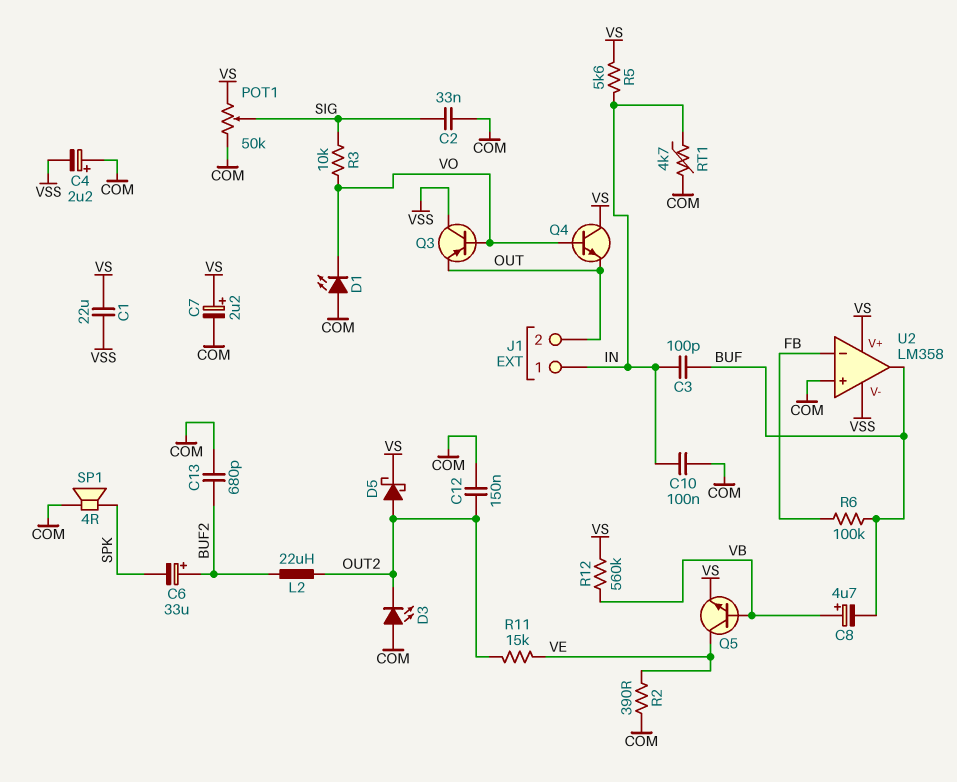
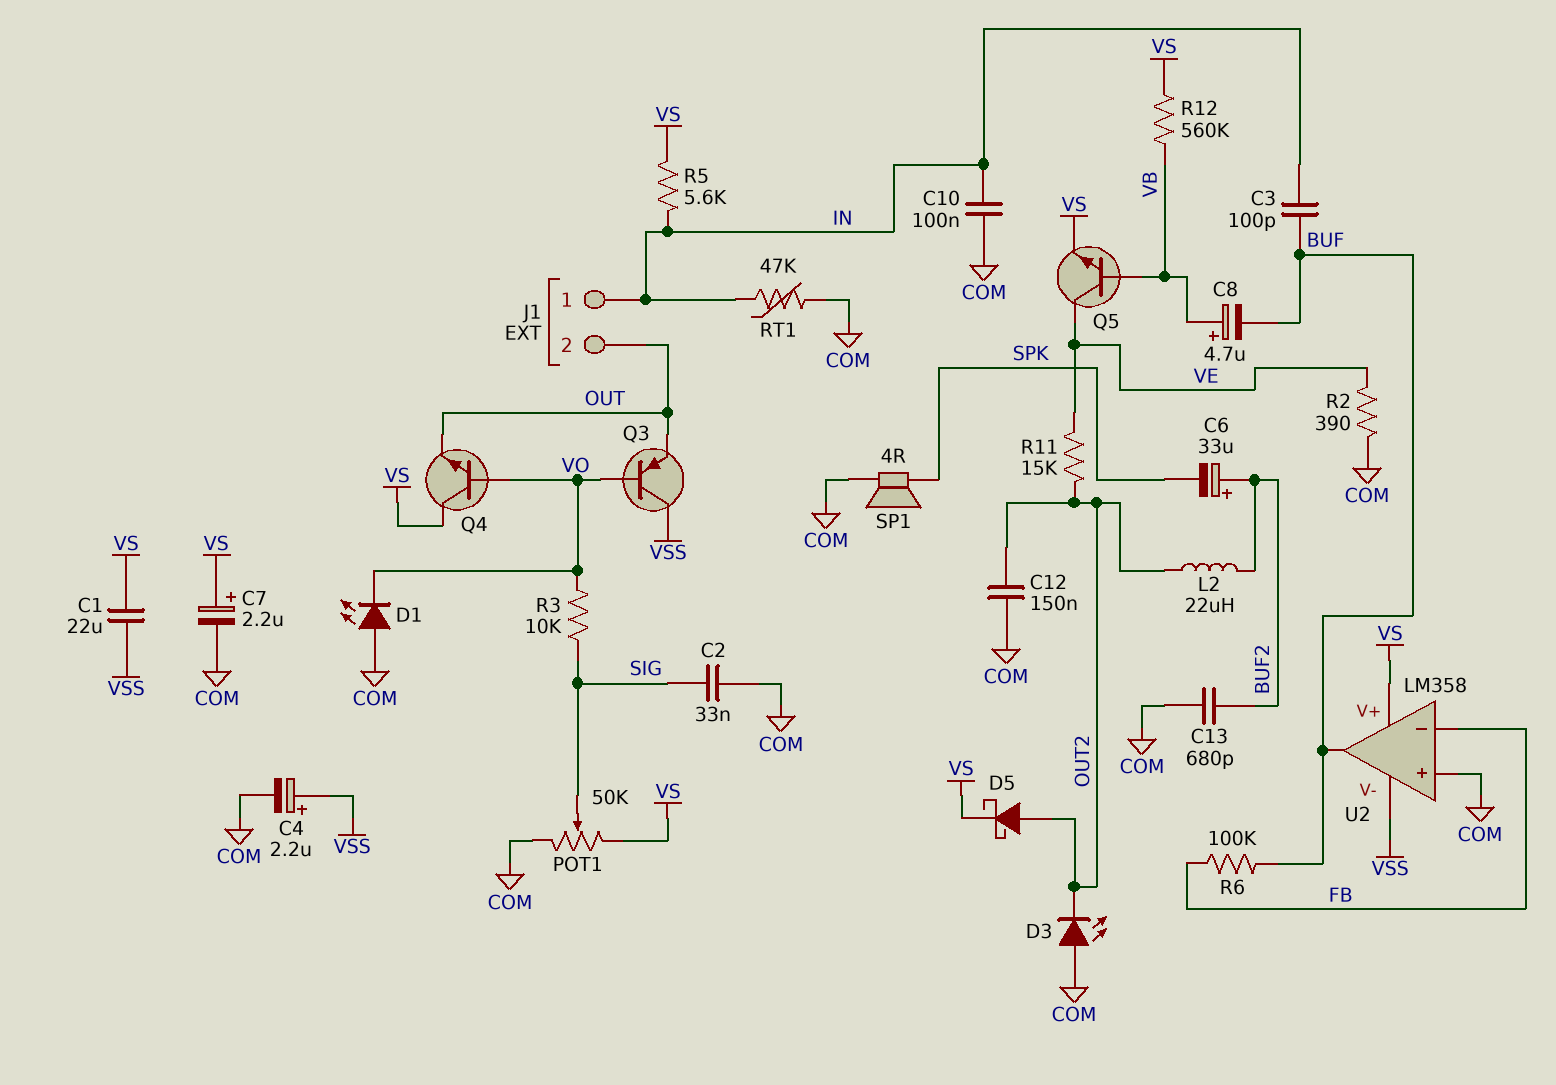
C4: 2.2uF (plus COM, minus VSS) -> 2.2uF (plus VSS, minus COM)
RT1: 4.7k (COM, IN) -> 47k (COM, IN)

